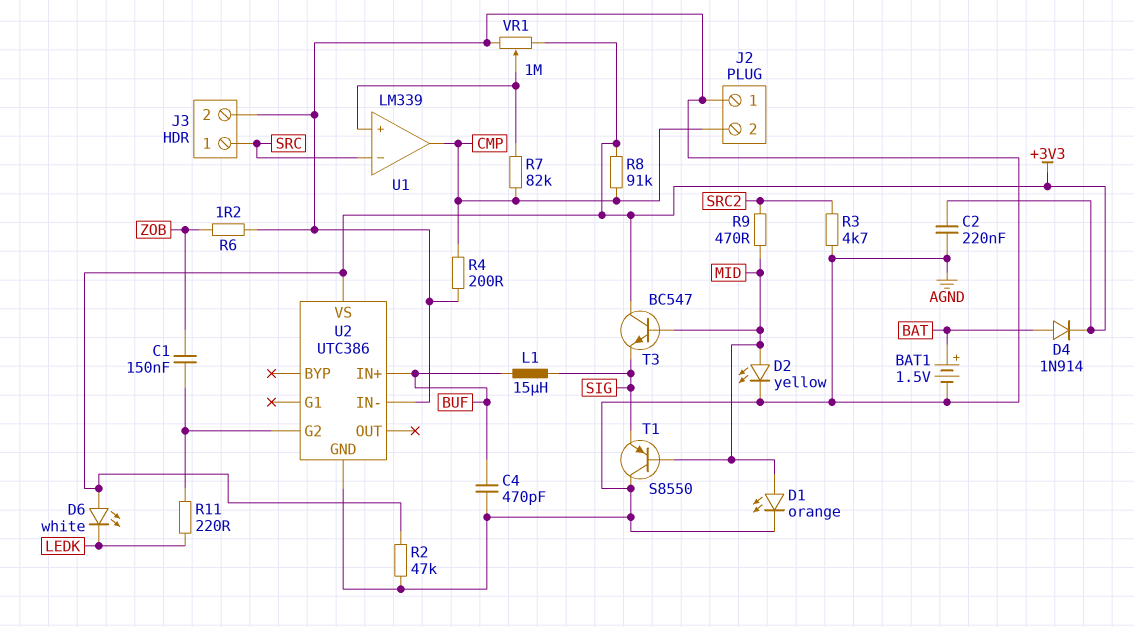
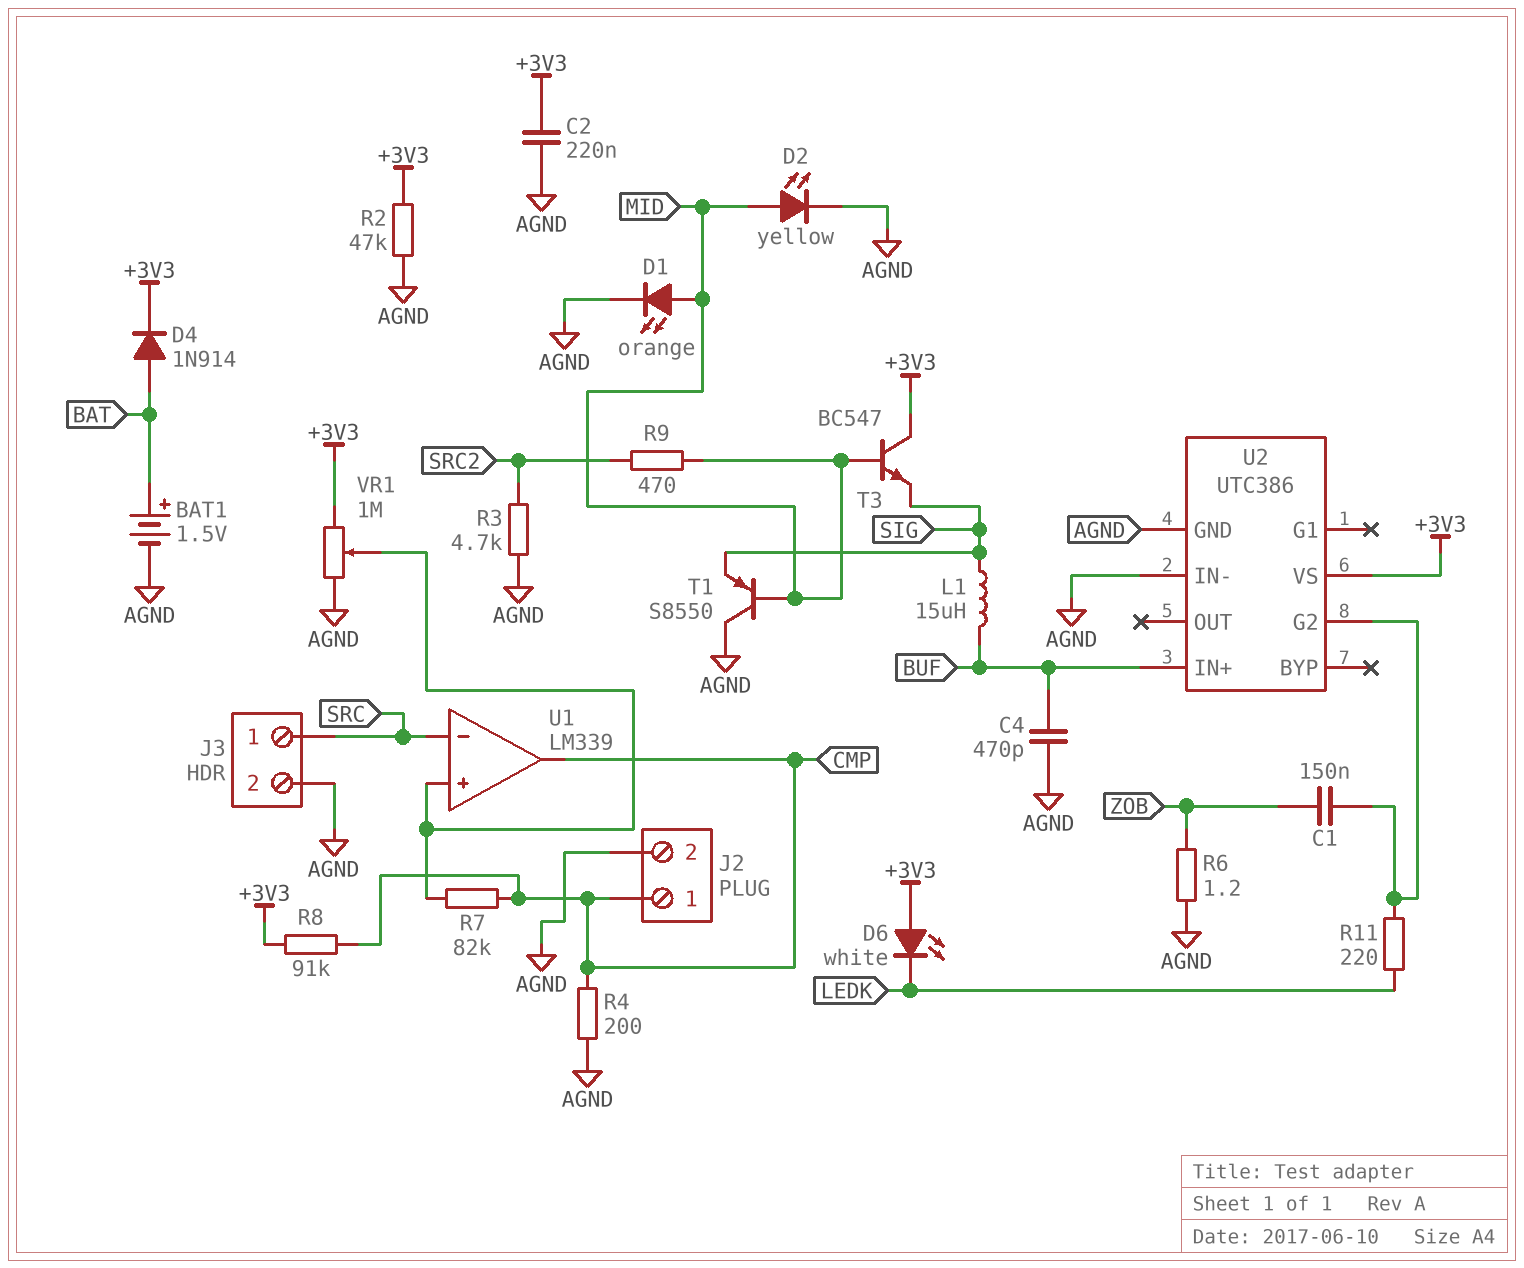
J2 pin 1: AGND -> CMP
J2 pin 2: CMP -> AGND

